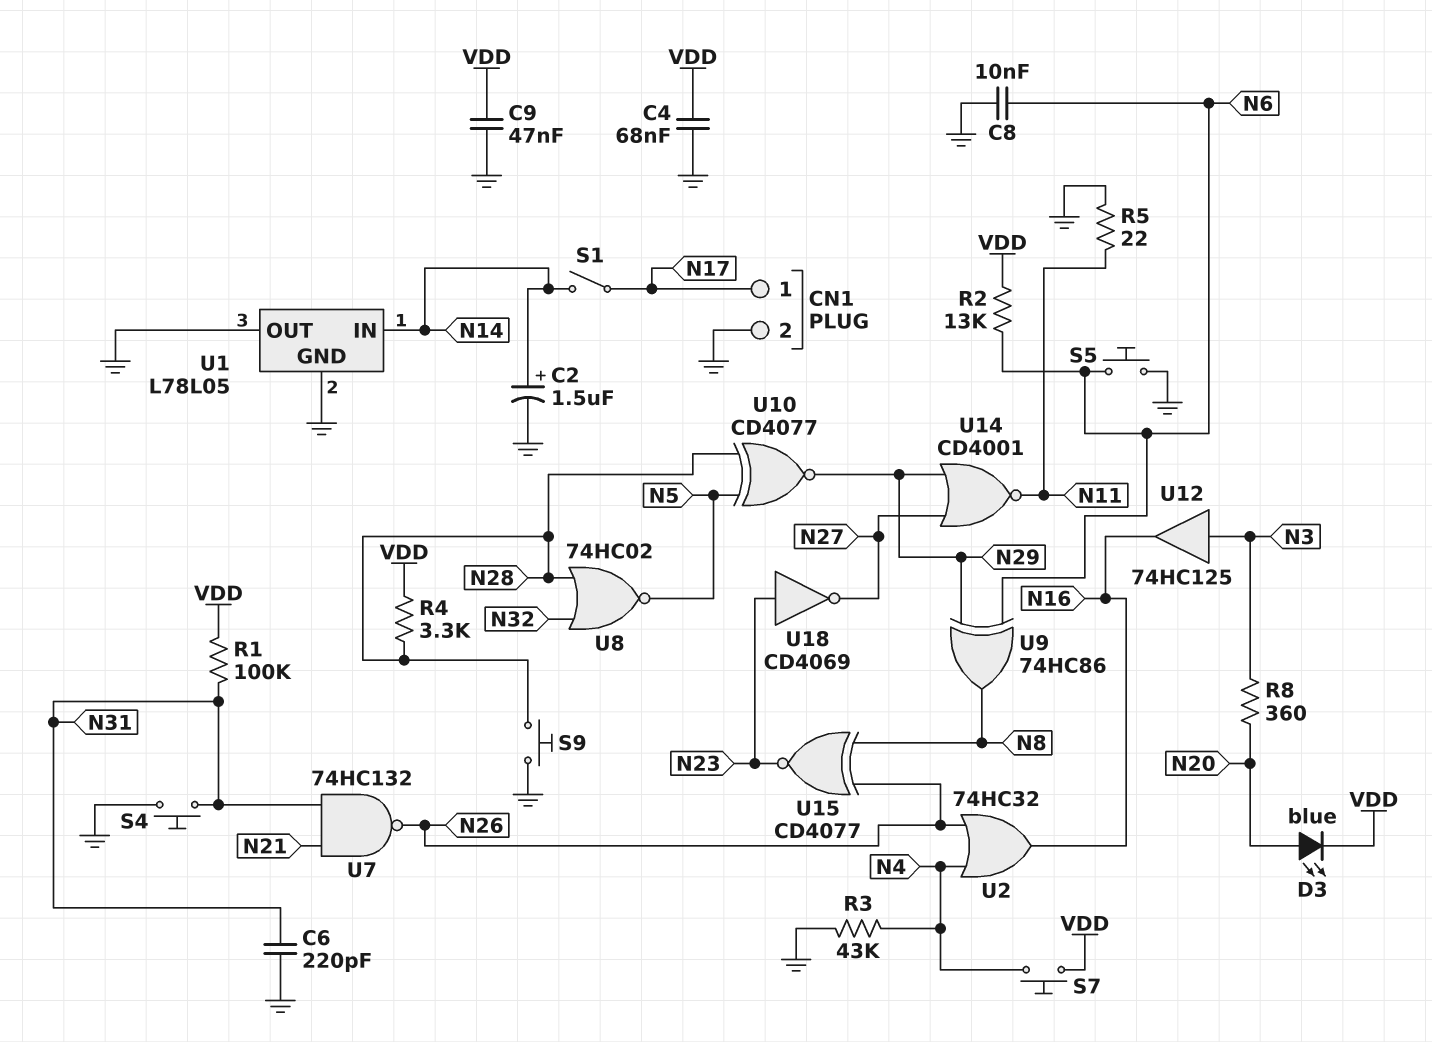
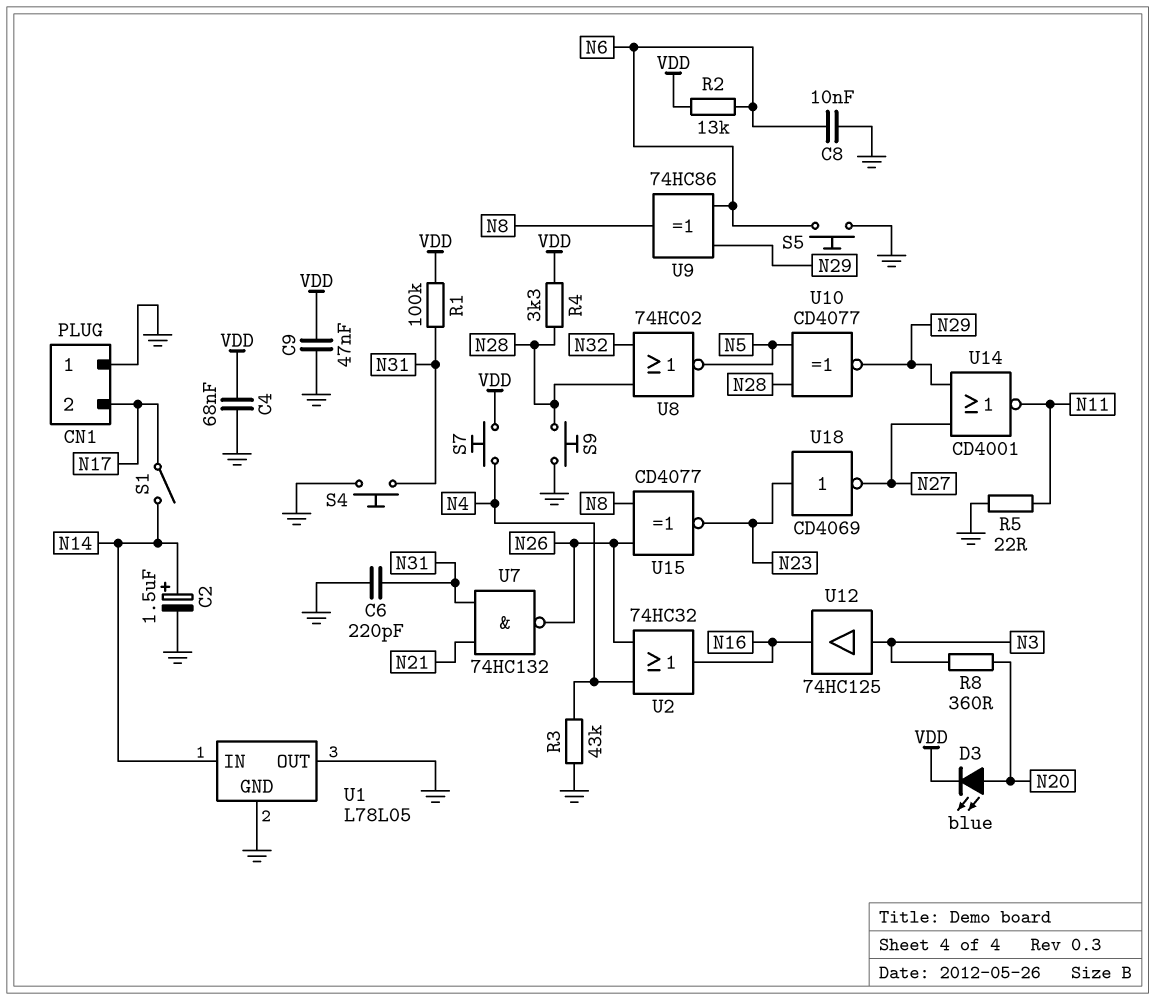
CN1 pin 1: N17 -> GND
CN1 pin 2: GND -> N17

